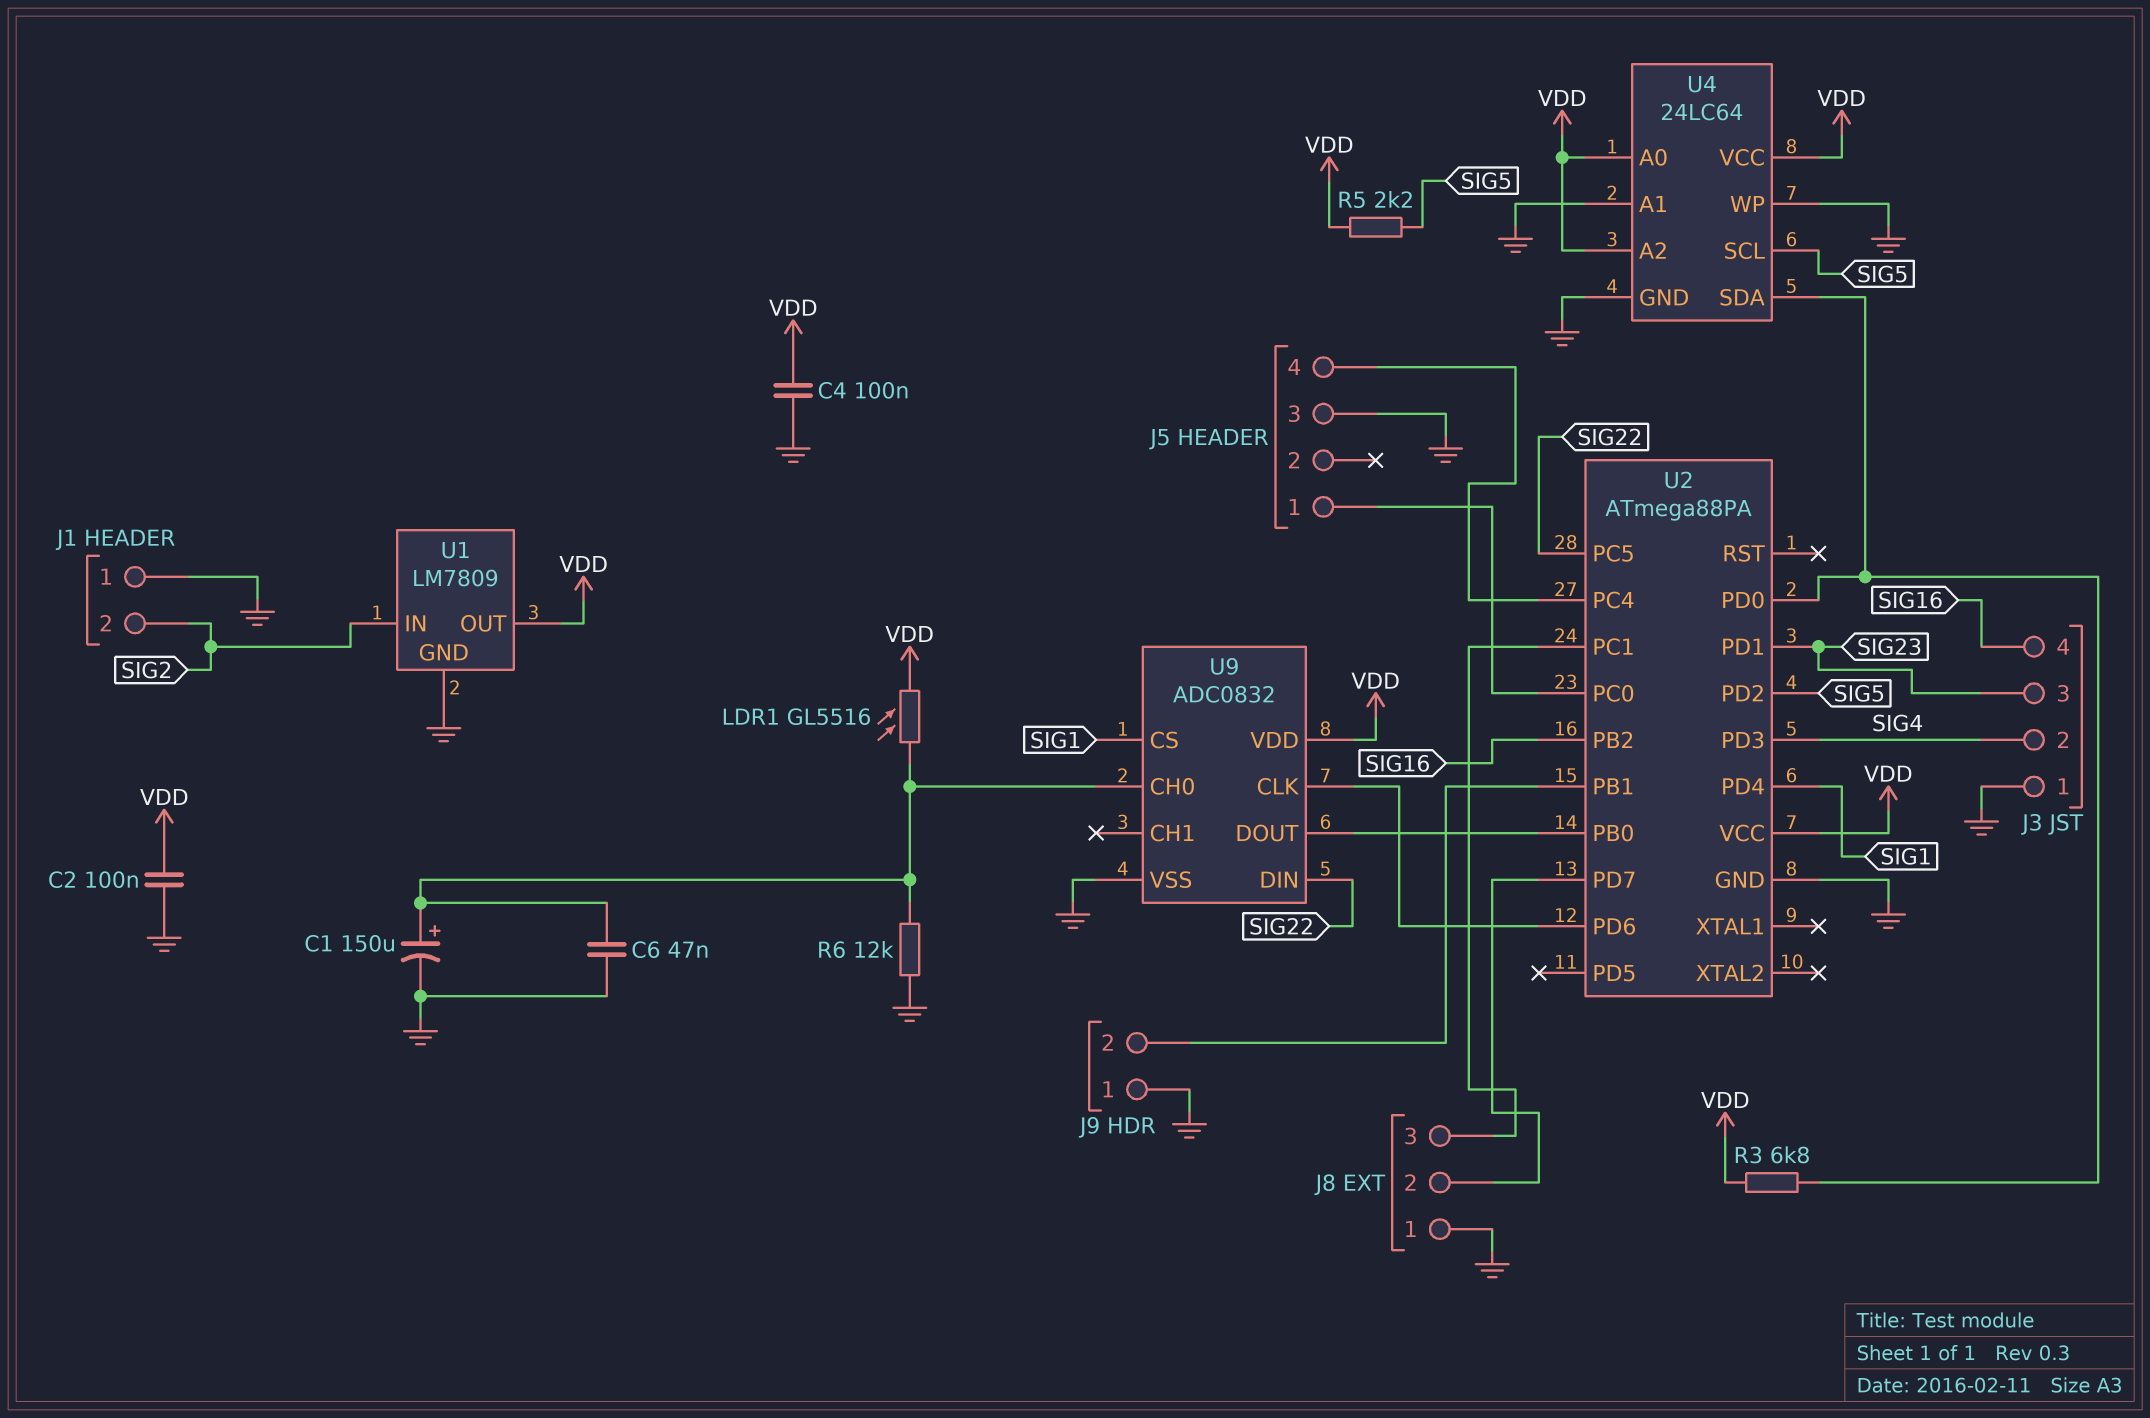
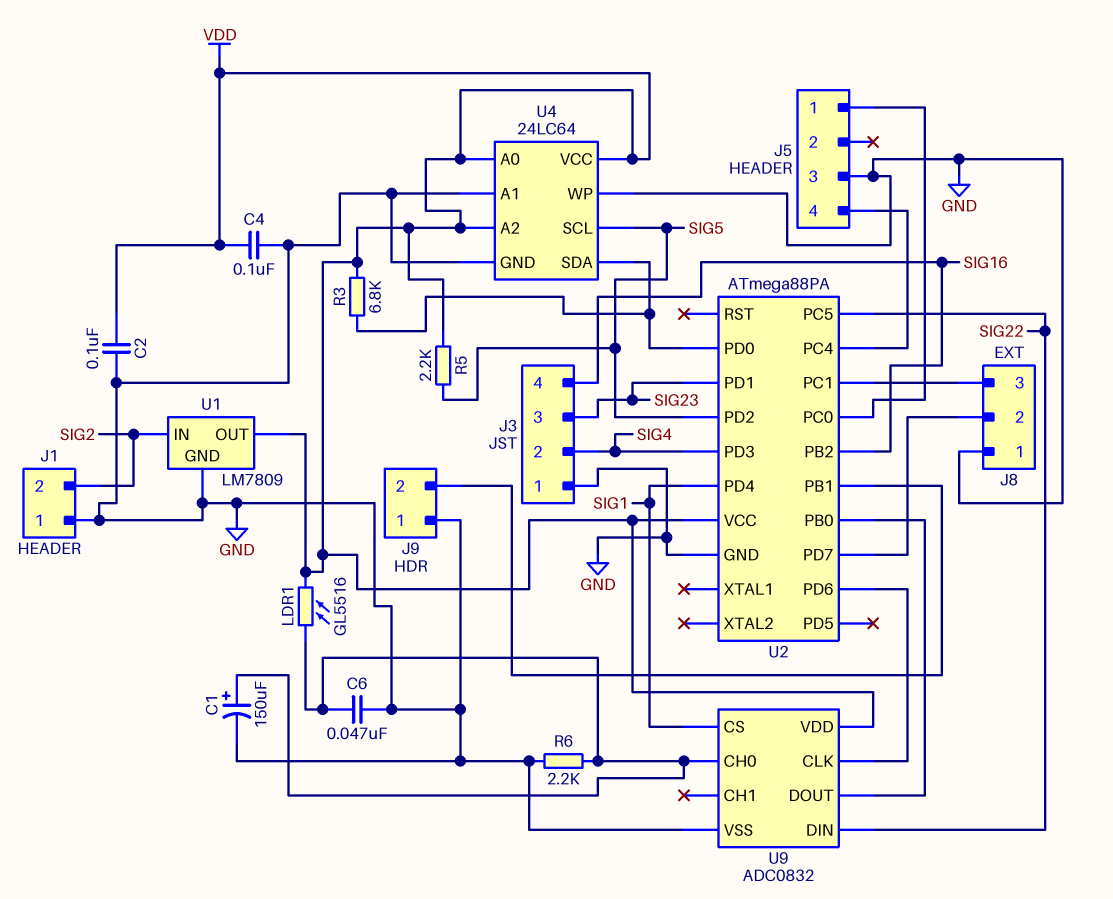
R6: 12k (GND, U9/CH0) -> 2.2k (GND, U9/CH0)

